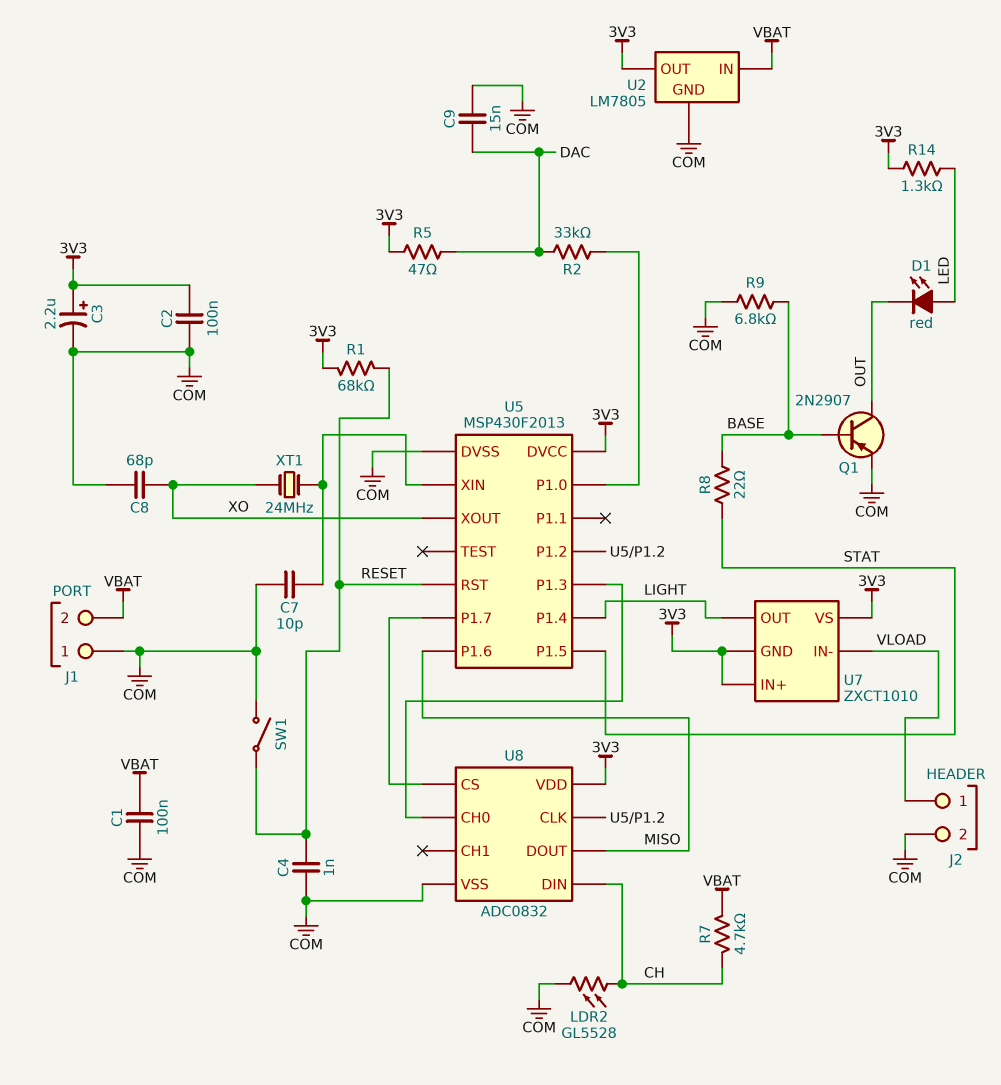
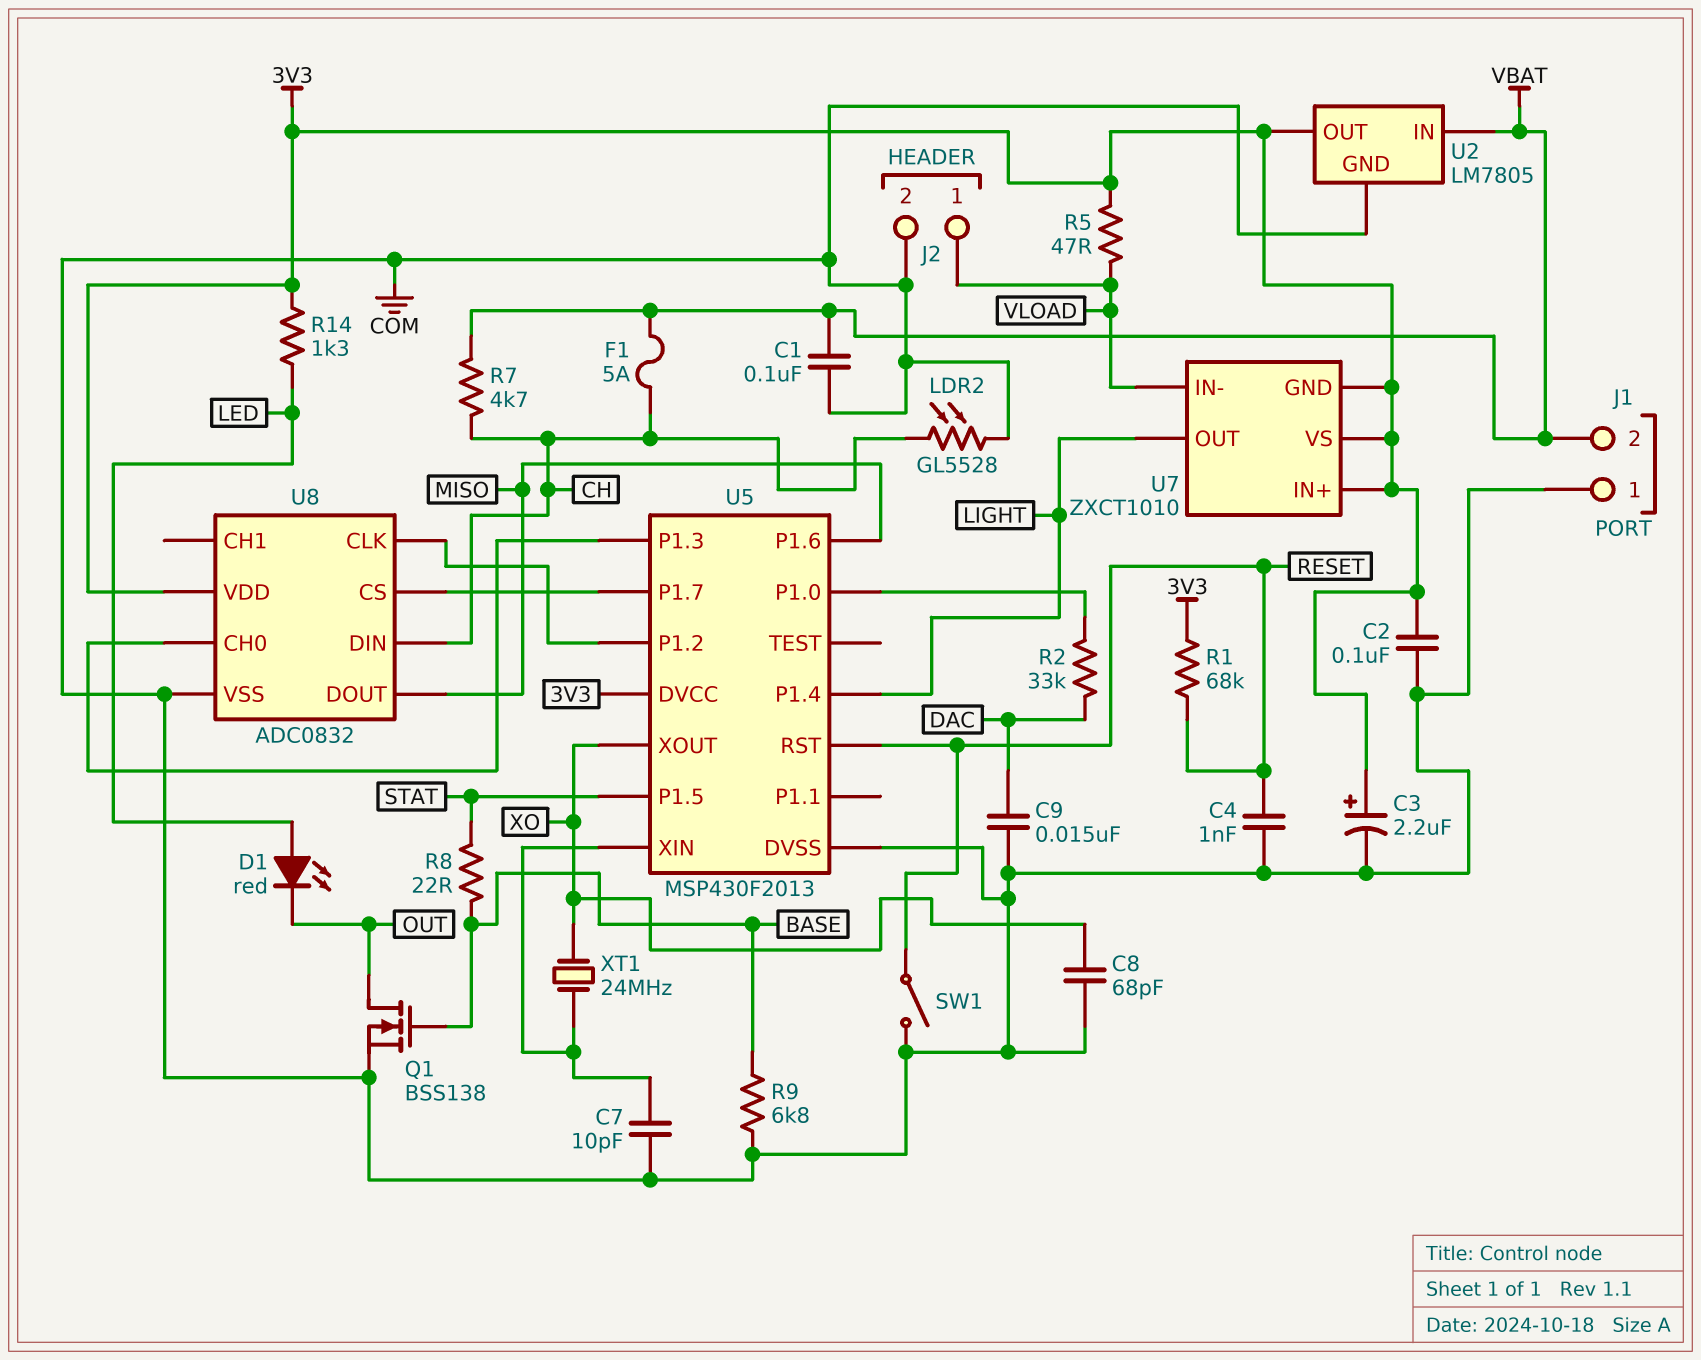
F1: none -> 5A (CH, VBAT)
Q1: PNP 2N2907 (B BASE, C OUT, E COM) -> NMOS BSS138 (G BASE, D OUT, S COM)
R5: 47 (3V3, DAC) -> 47 (3V3, VLOAD)

